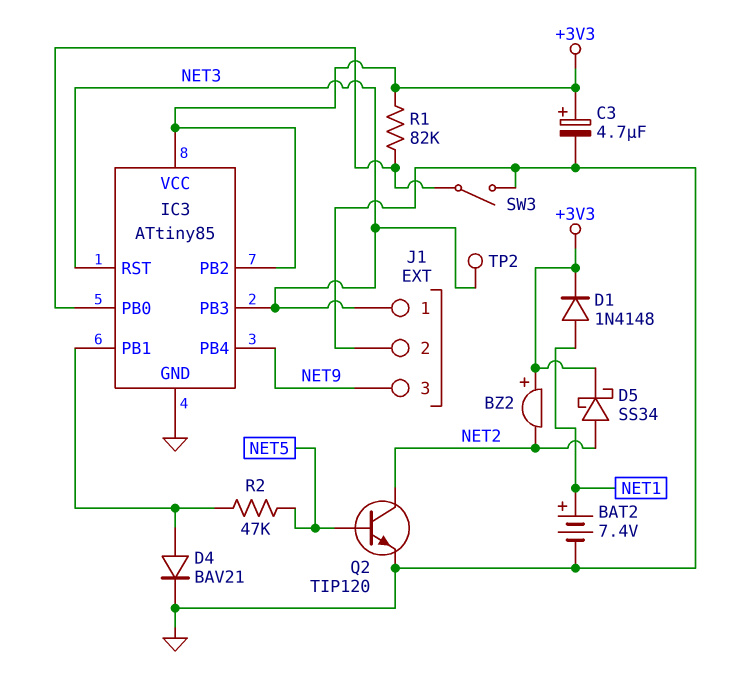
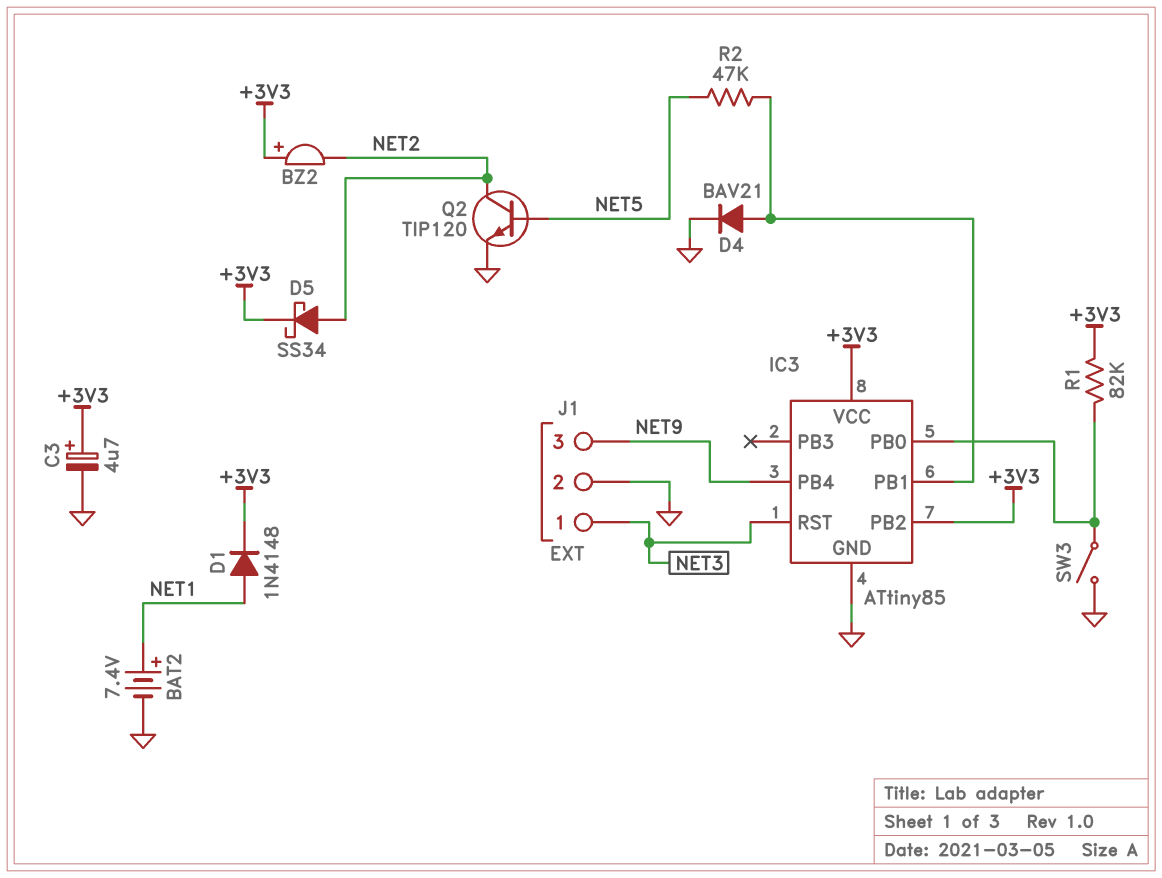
IC3 pin PB3: NET3 -> none
TP2: test point (NET3) -> none

